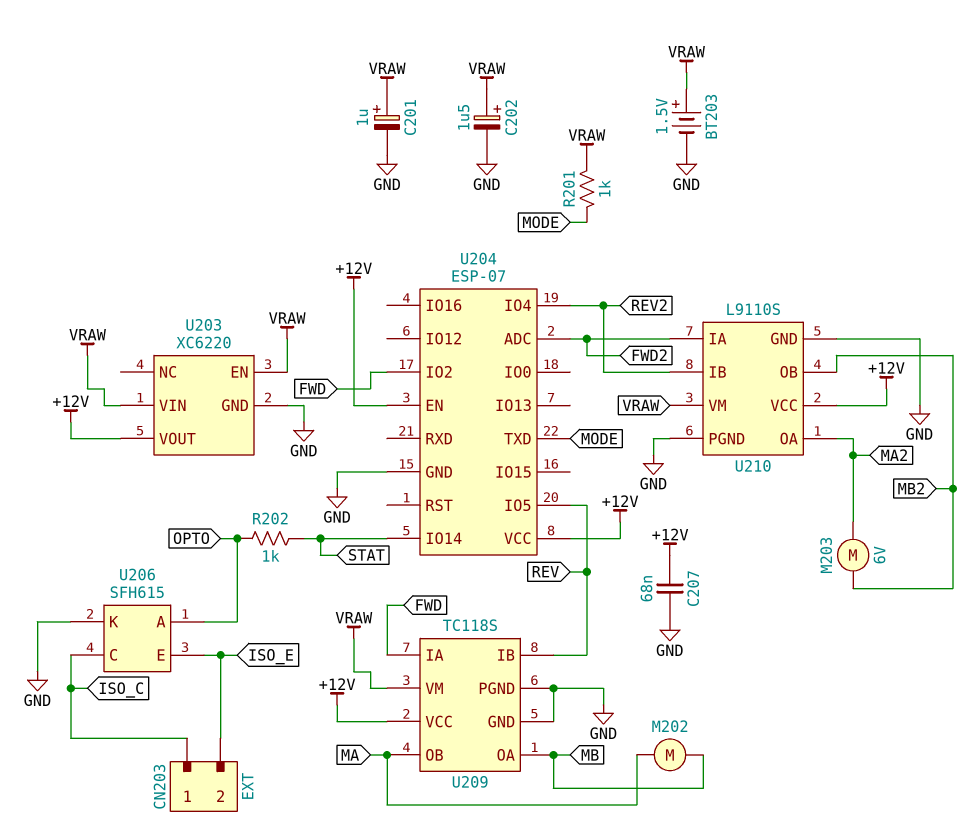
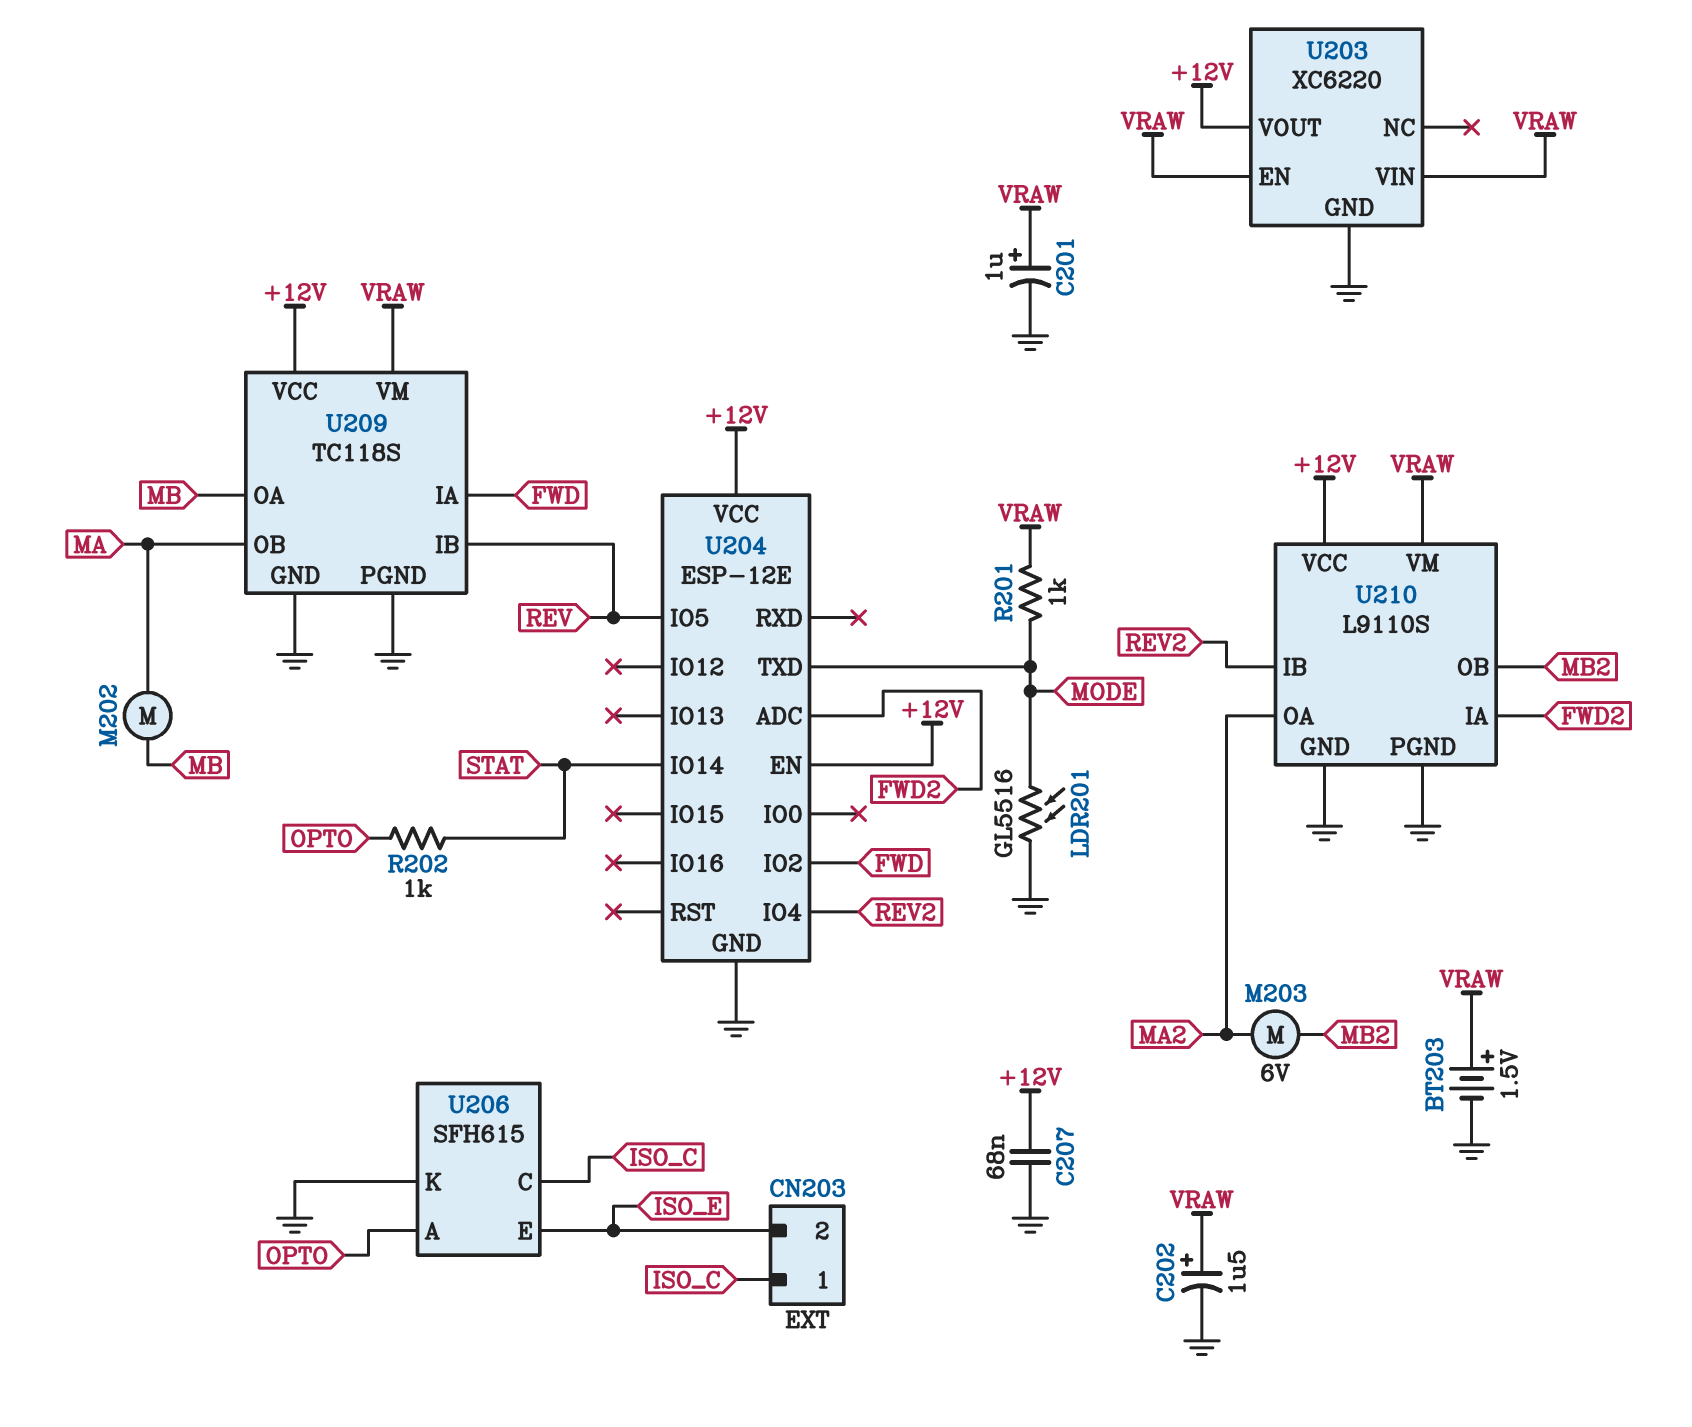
LDR201: none -> GL5516 (GND, MODE)
U204: ESP-07 -> ESP-12E

